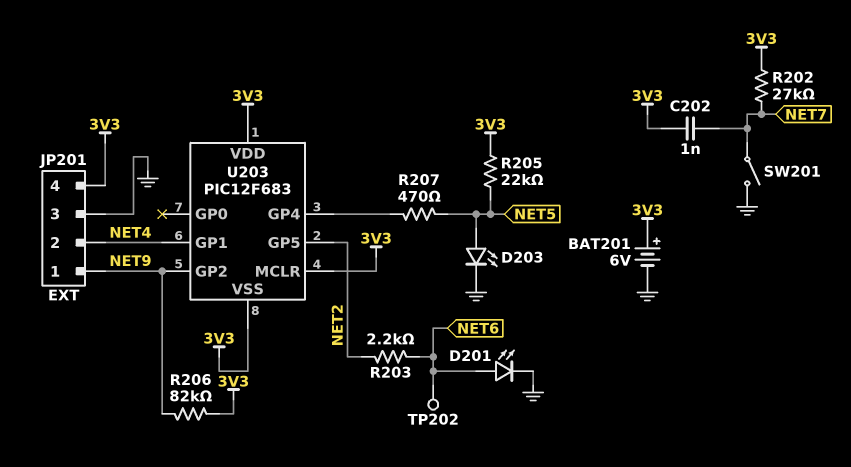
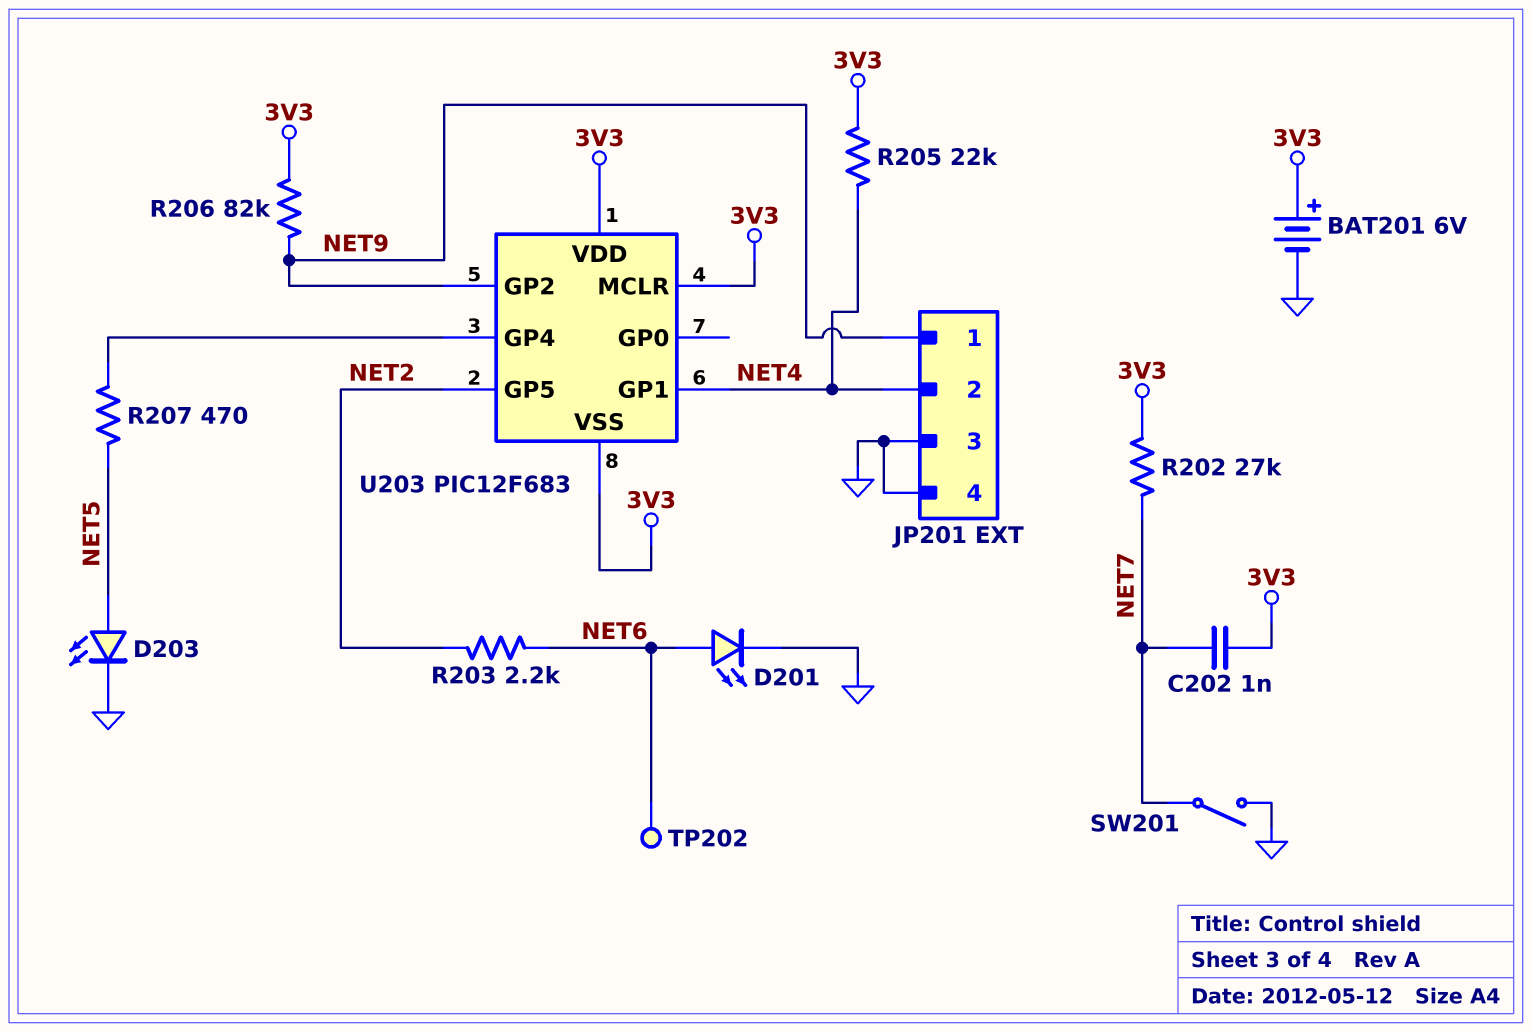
JP201 pin 4: 3V3 -> GND
R205: 22k (3V3, NET5) -> 22k (3V3, NET4)

